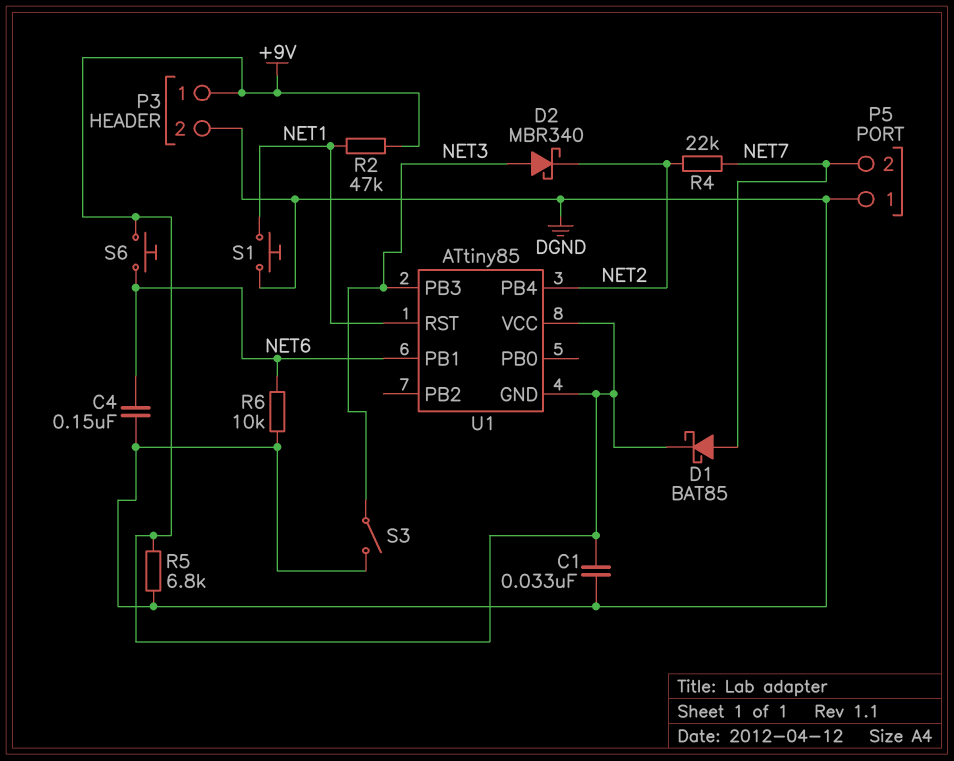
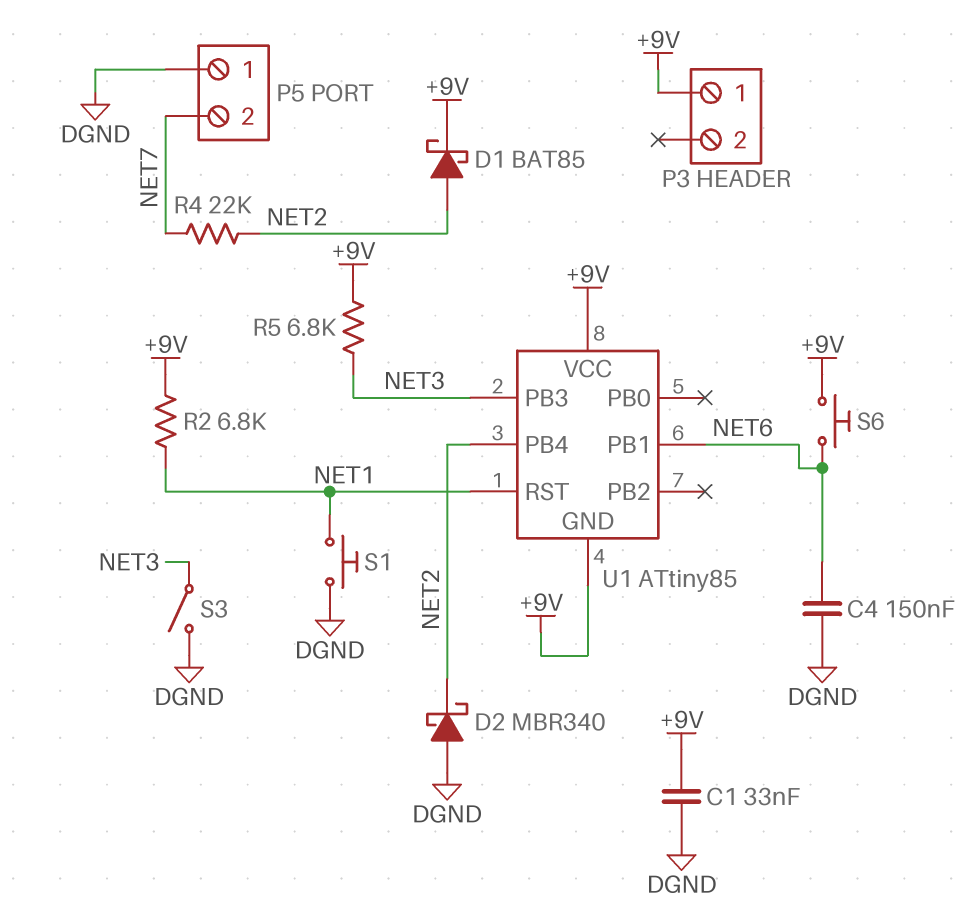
D1: schottky BAT85 (A NET7, K +9V) -> schottky BAT85 (A NET2, K +9V)
D2: schottky MBR340 (A NET3, K NET2) -> schottky MBR340 (A DGND, K NET2)
P3 pin 2: DGND -> none
R2: 47k (+9V, NET1) -> 6.8k (+9V, NET1)
R5: 6.8k (+9V, DGND) -> 6.8k (+9V, NET3)
R6: 10k (DGND, NET6) -> none

